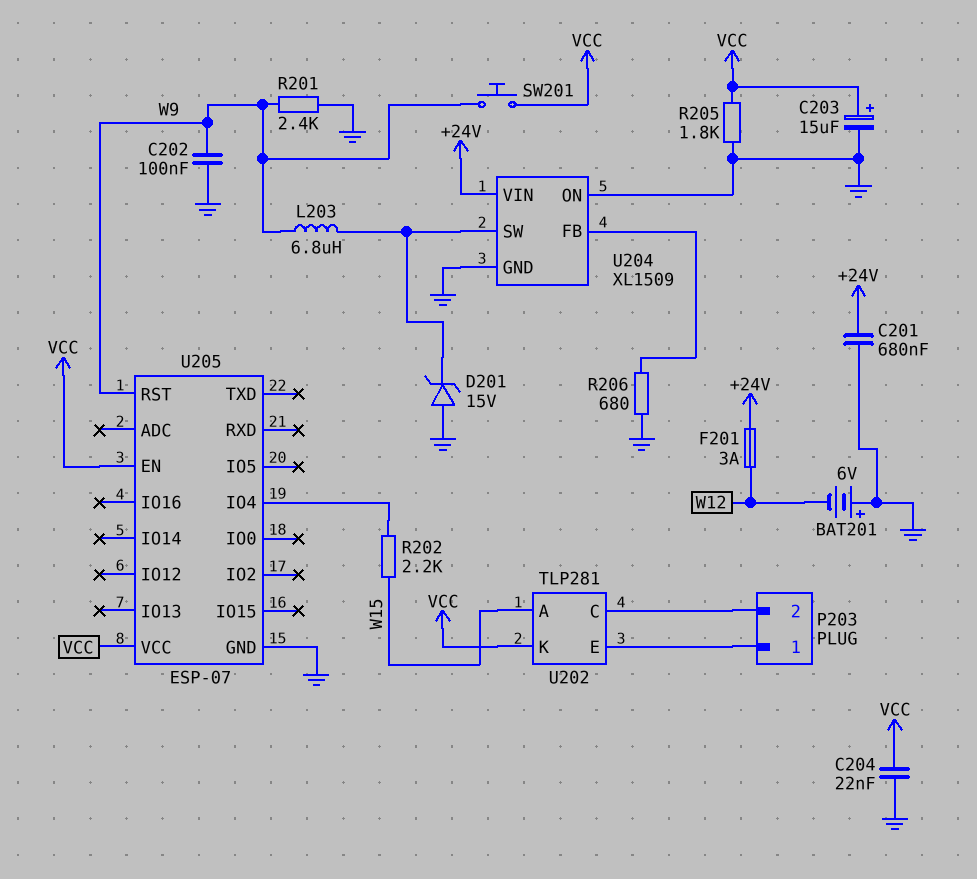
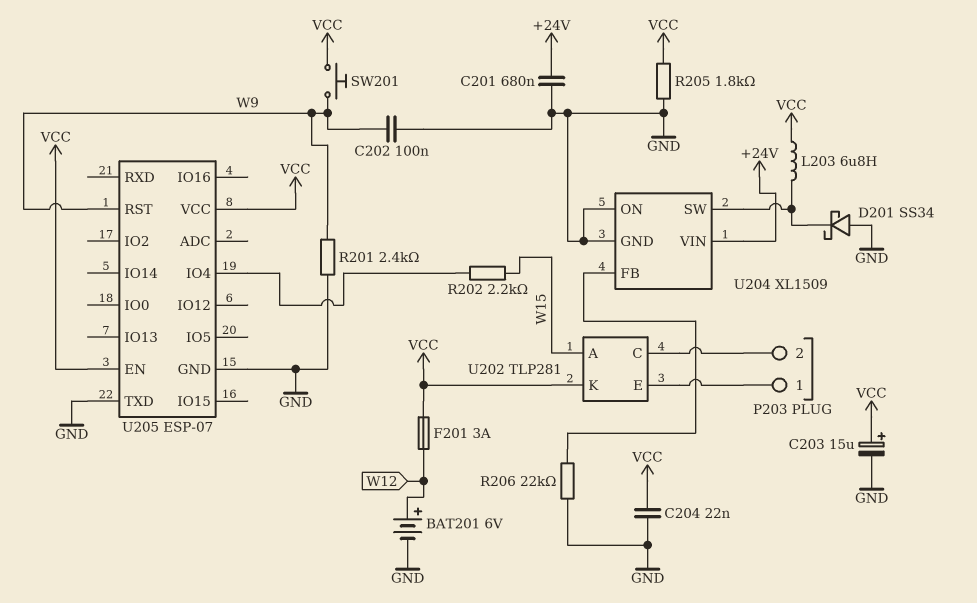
BAT201: 6V (plus GND, minus W12) -> 6V (plus W12, minus GND)
D201: zener 15V (A GND, K U204/SW) -> schottky SS34 (A GND, K U204/SW)
F201: 3A (+24V, W12) -> 3A (VCC, W12)
L203: 6.8uH (U204/SW, W9) -> 6.8uH (U204/SW, VCC)
R206: 680 (GND, U204/FB) -> 22k (GND, U204/FB)
U205 pin TXD: none -> GND

